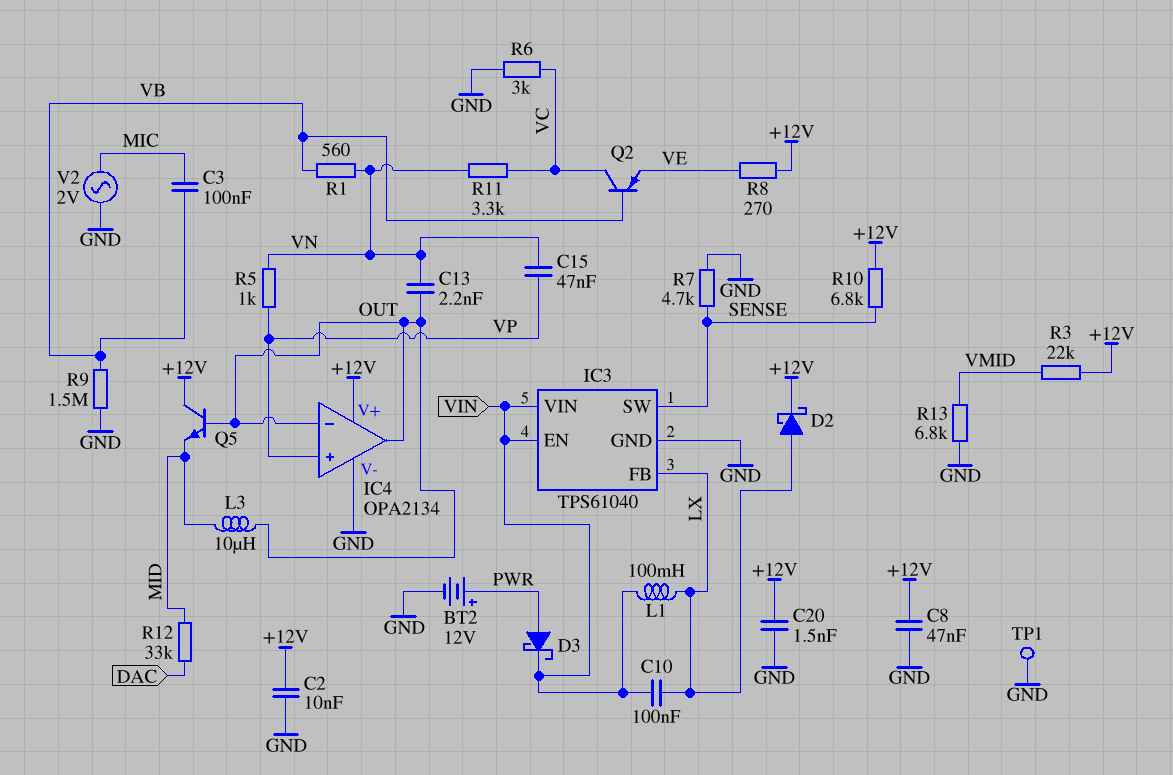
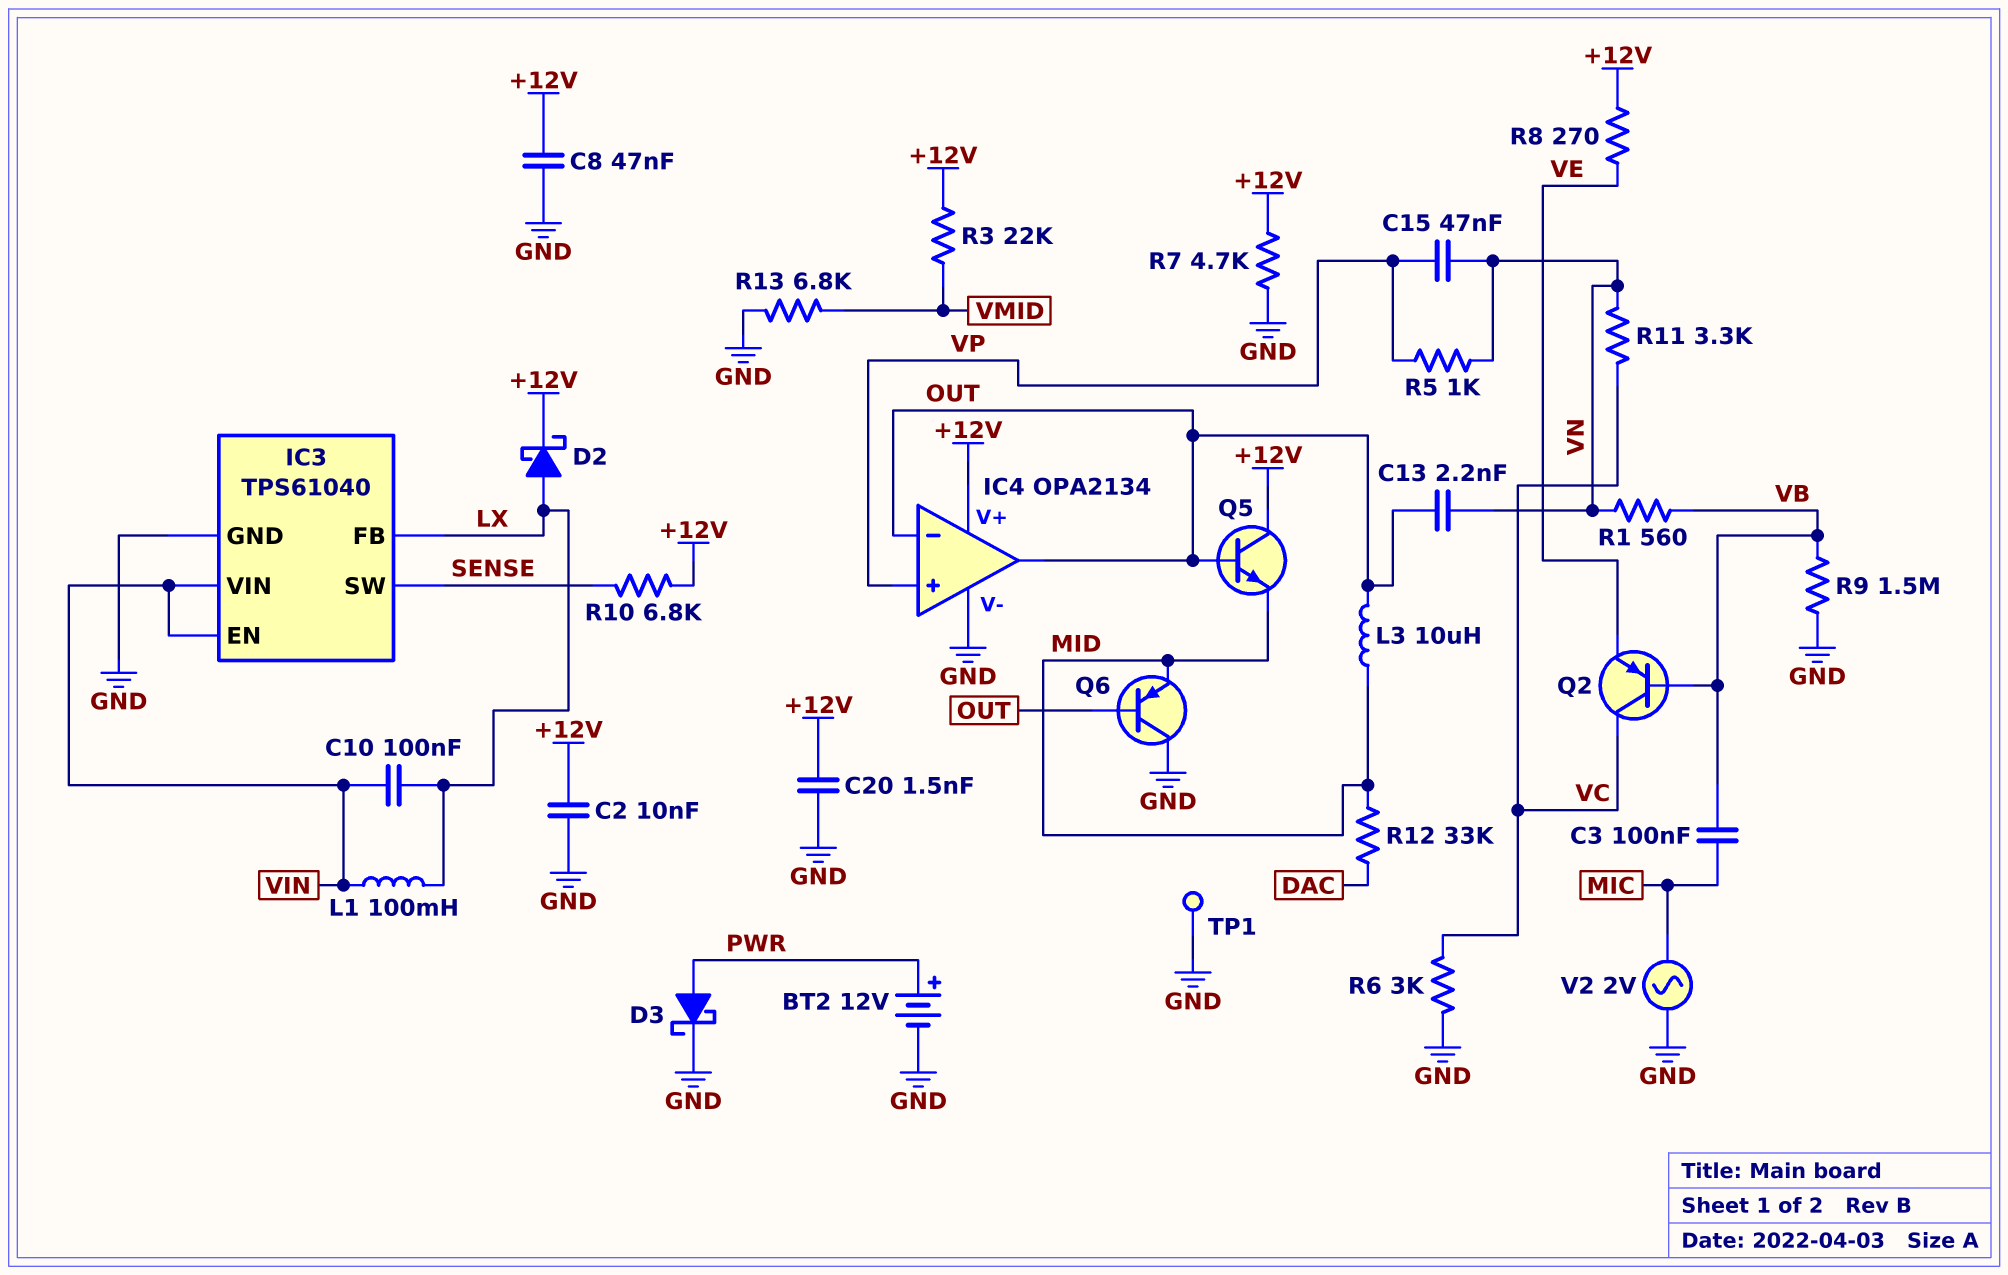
D3: schottky (A PWR, K VIN) -> schottky (A PWR, K GND)
Q6: none -> PNP (B OUT, C GND, E MID)
R7: 4.7k (GND, SENSE) -> 4.7k (+12V, GND)

